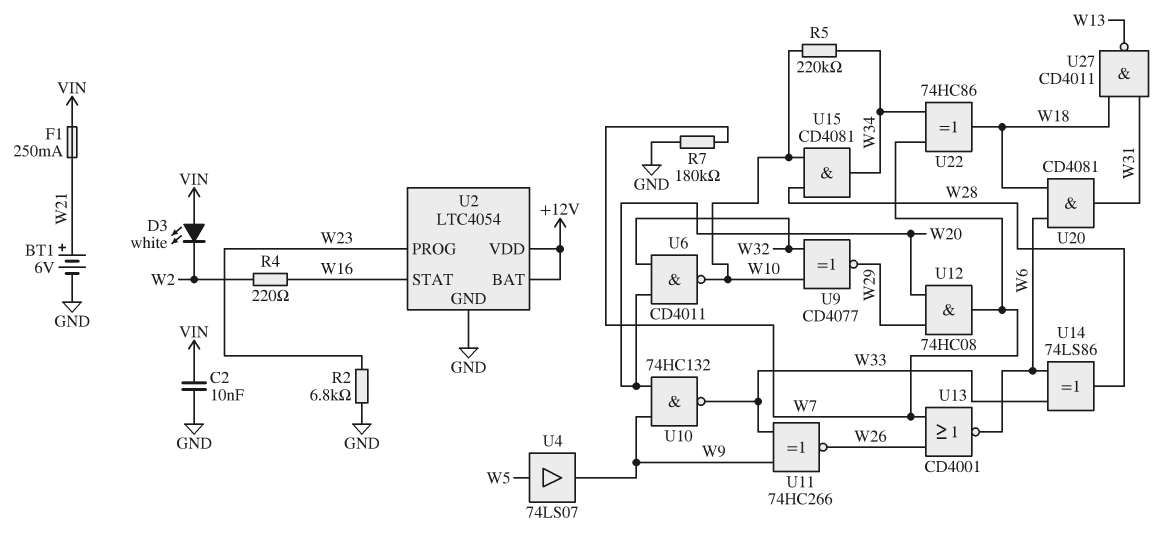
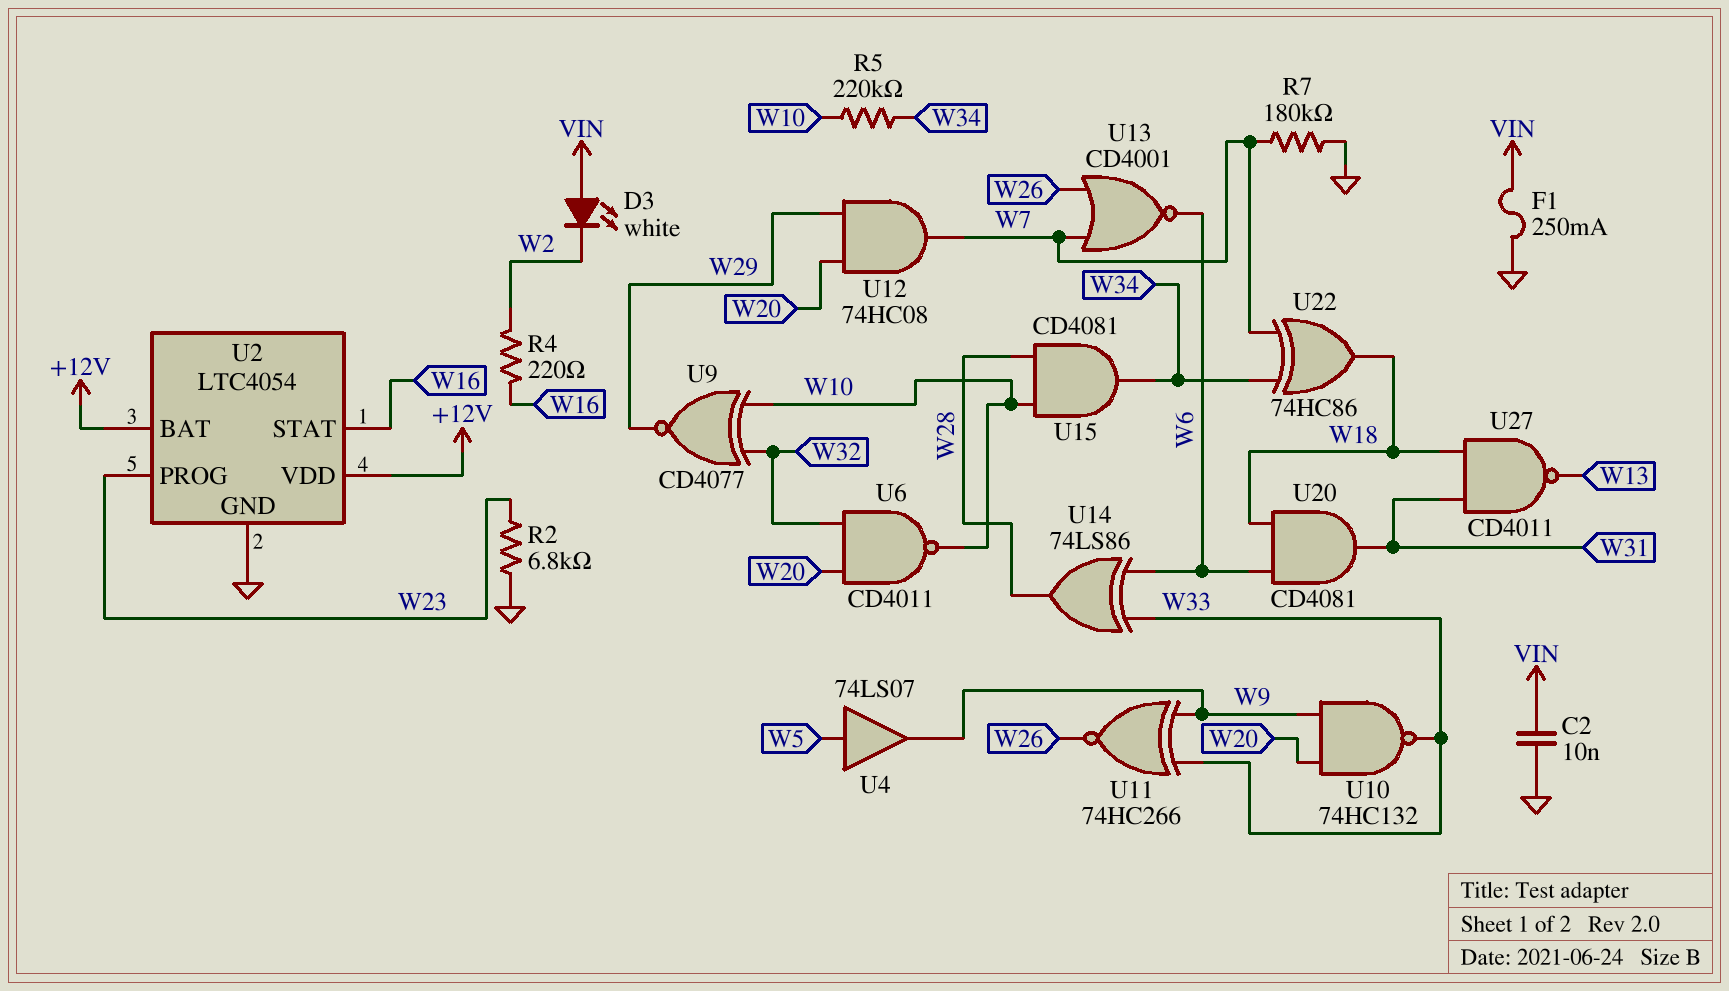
BT1: 6V (plus W21, minus GND) -> none
F1: 250mA (VIN, W21) -> 250mA (GND, VIN)

